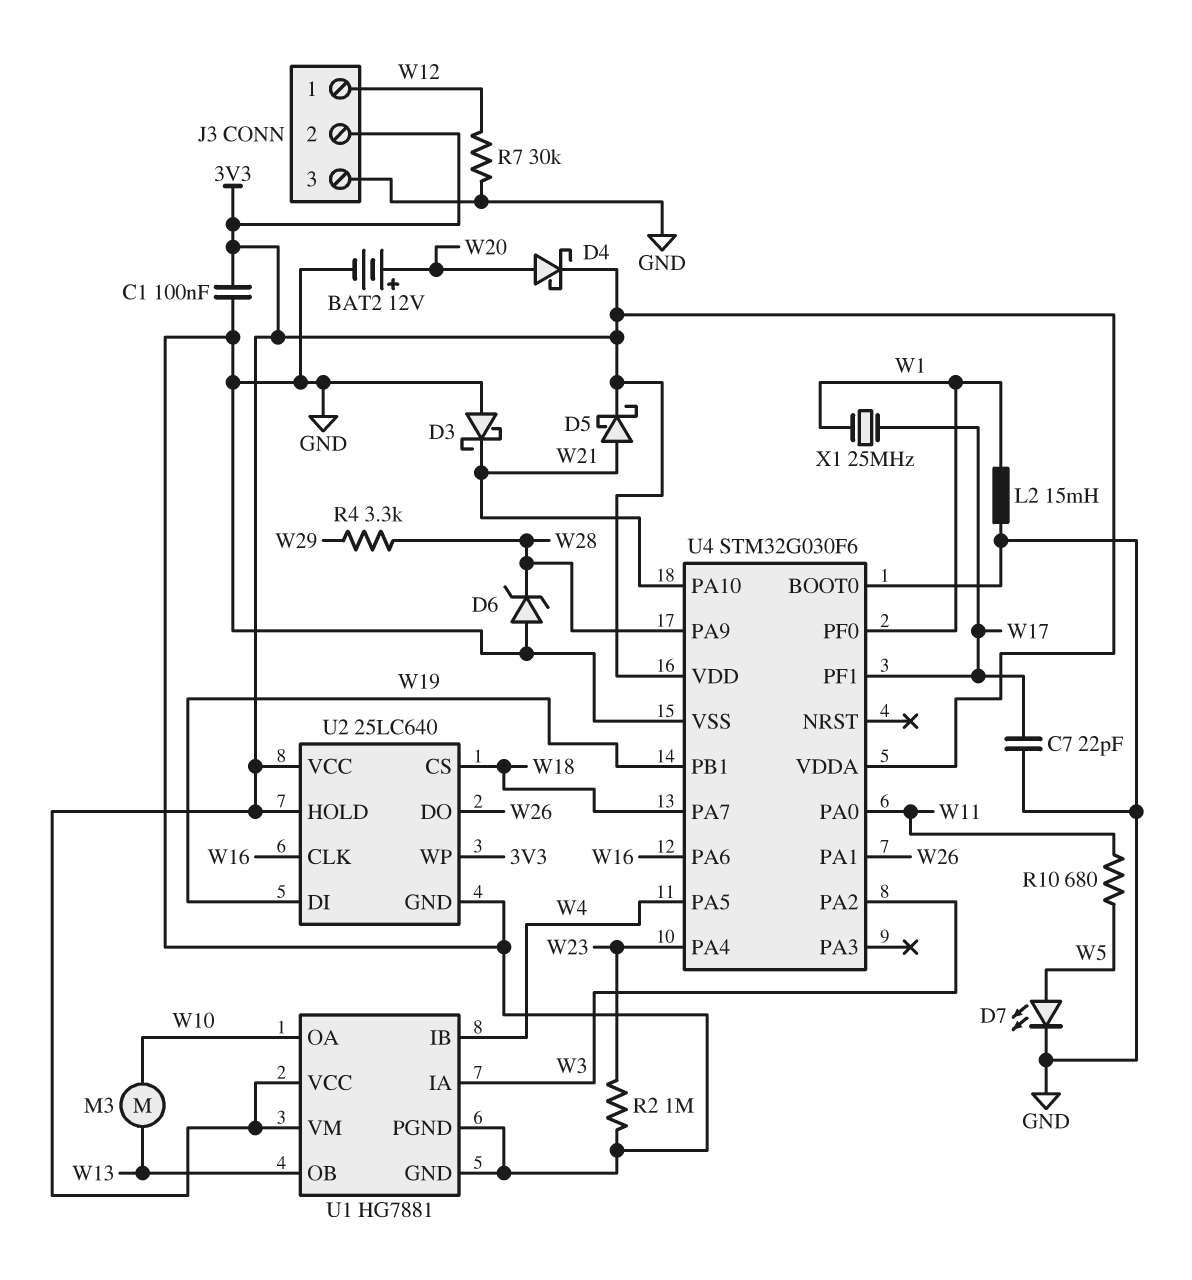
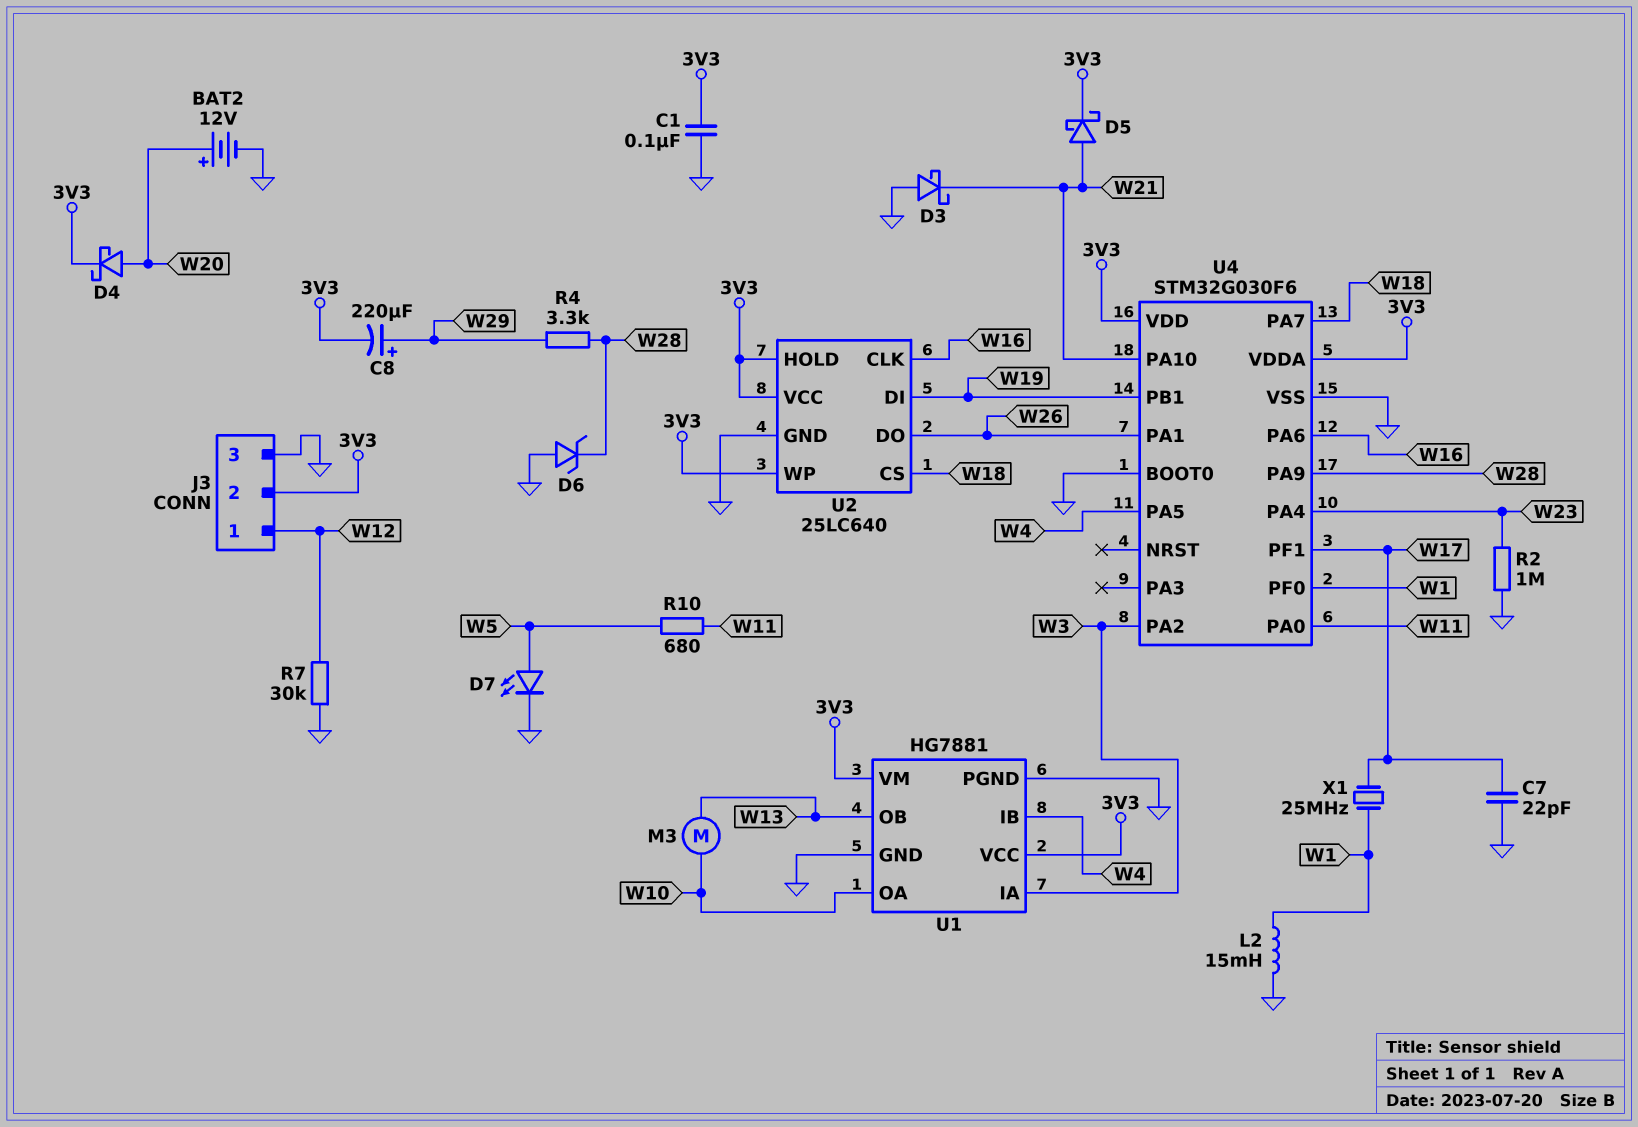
C8: none -> 220uF (plus W29, minus 3V3)

